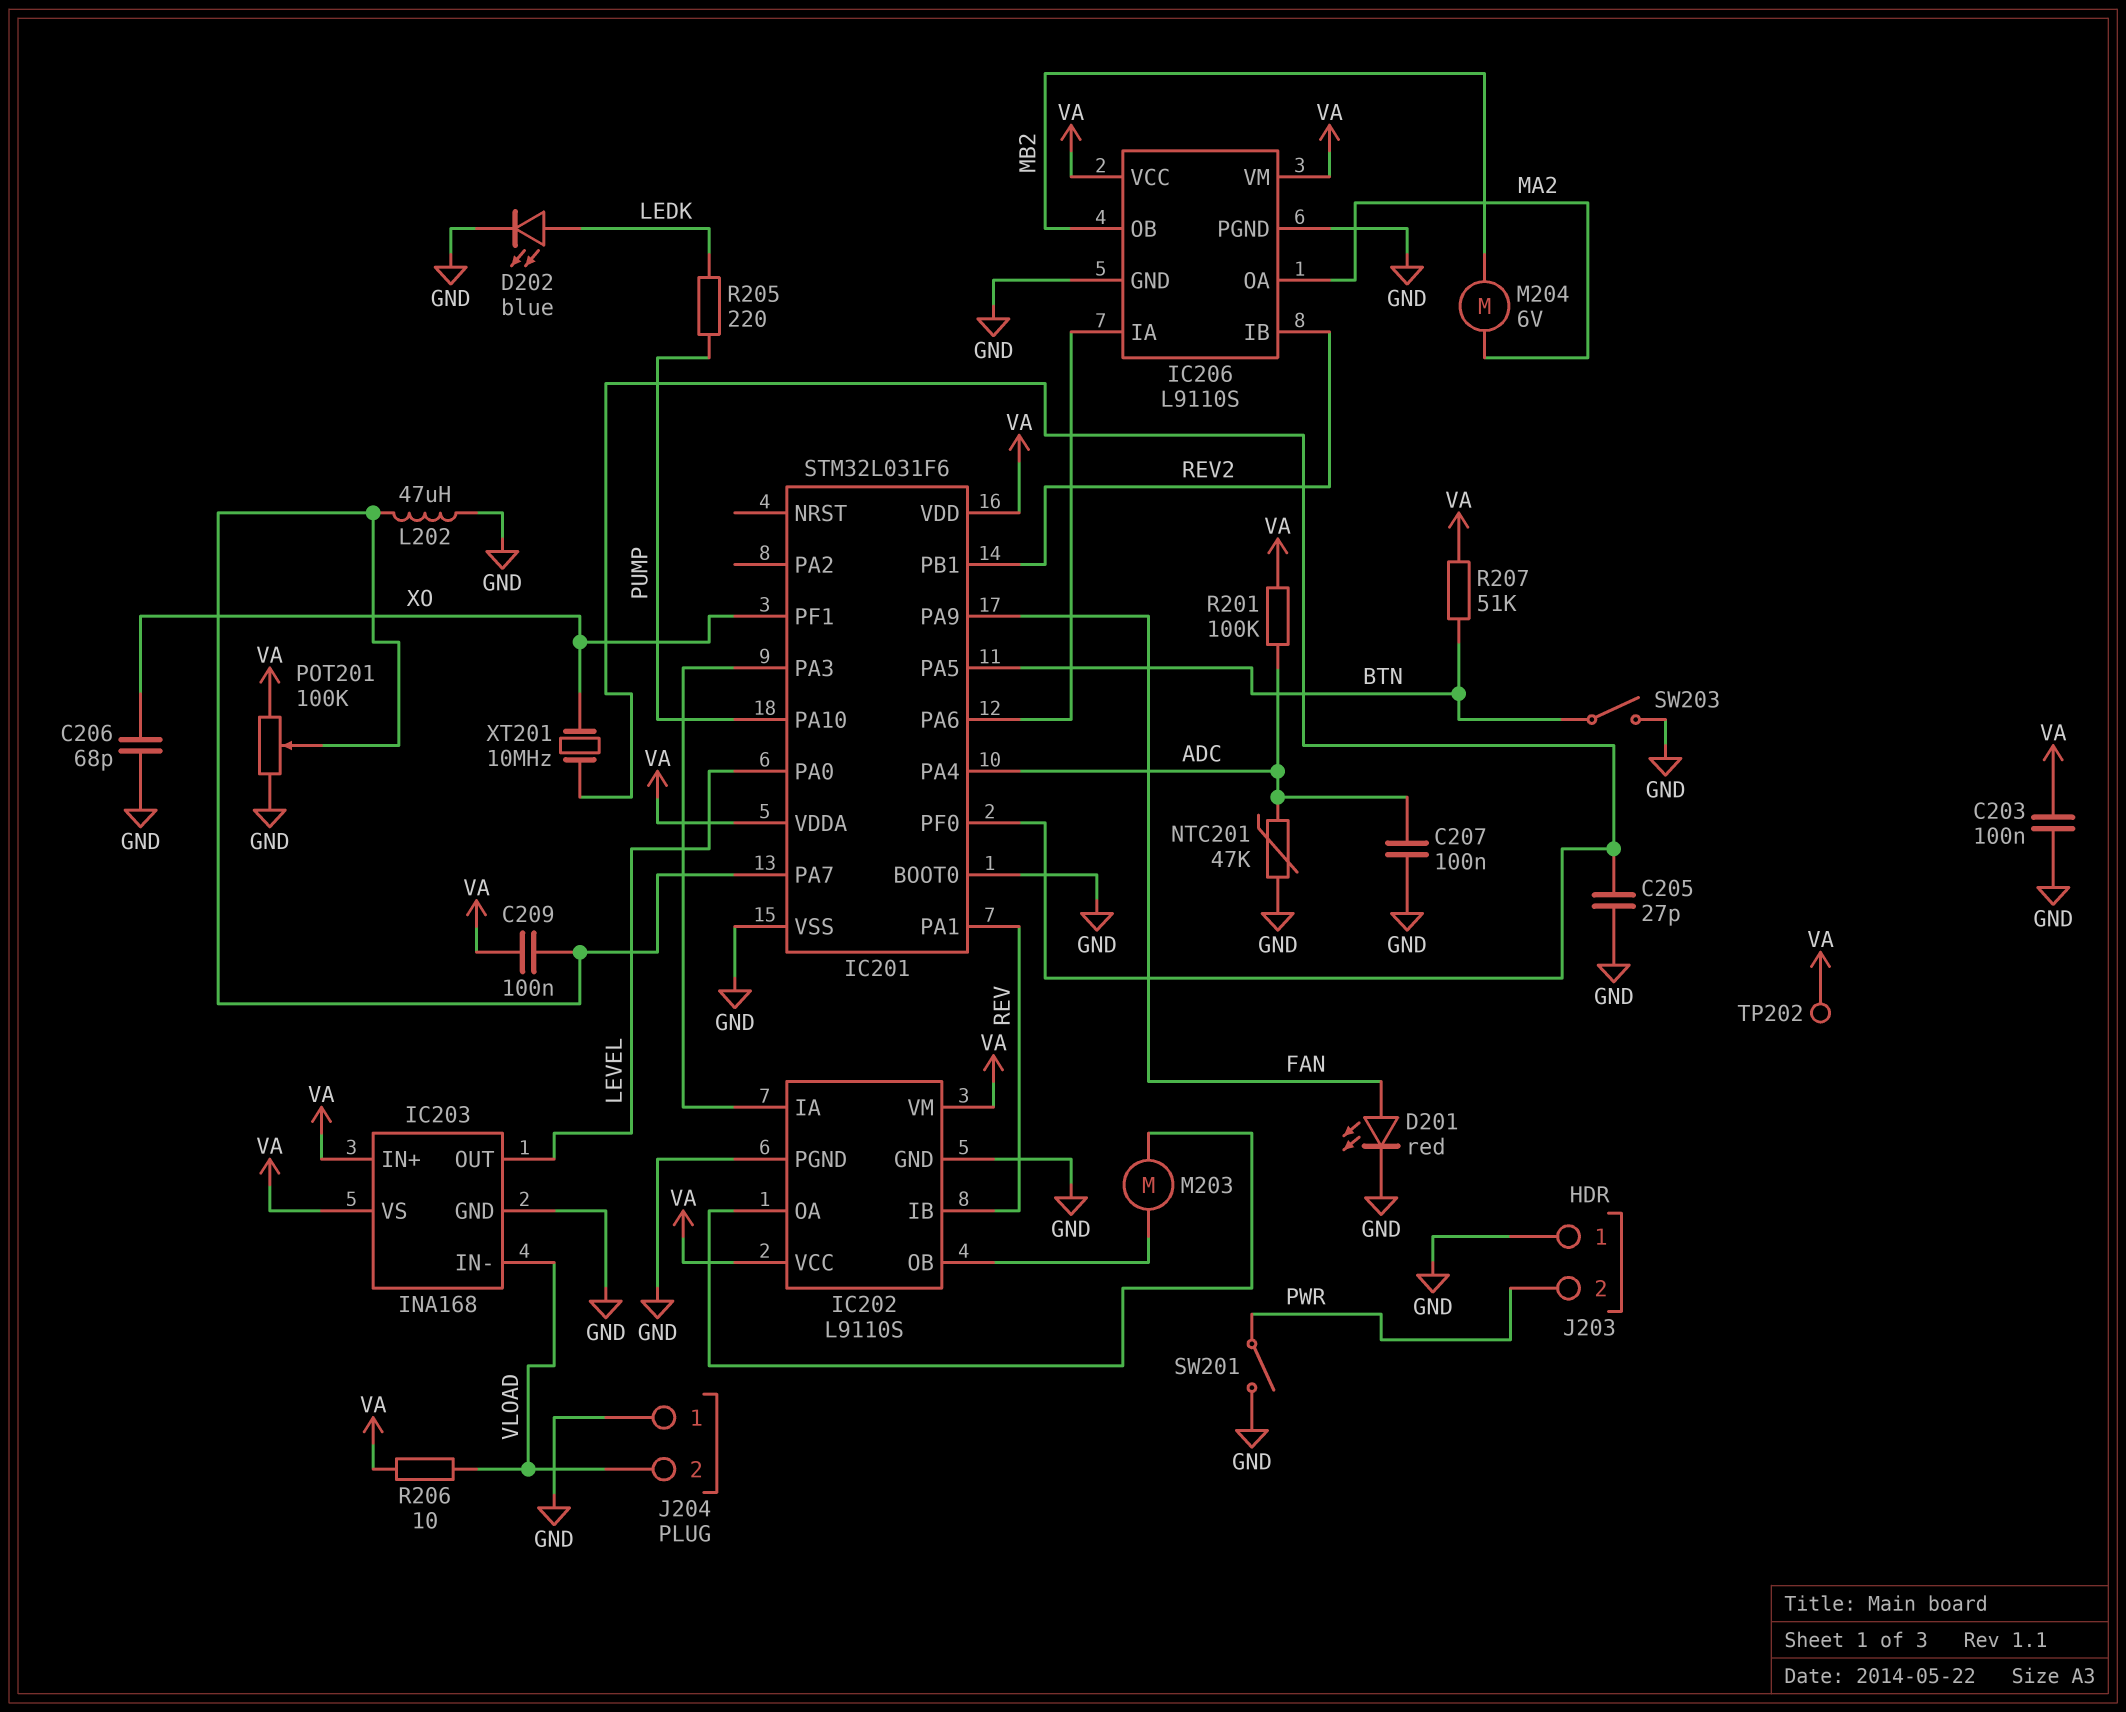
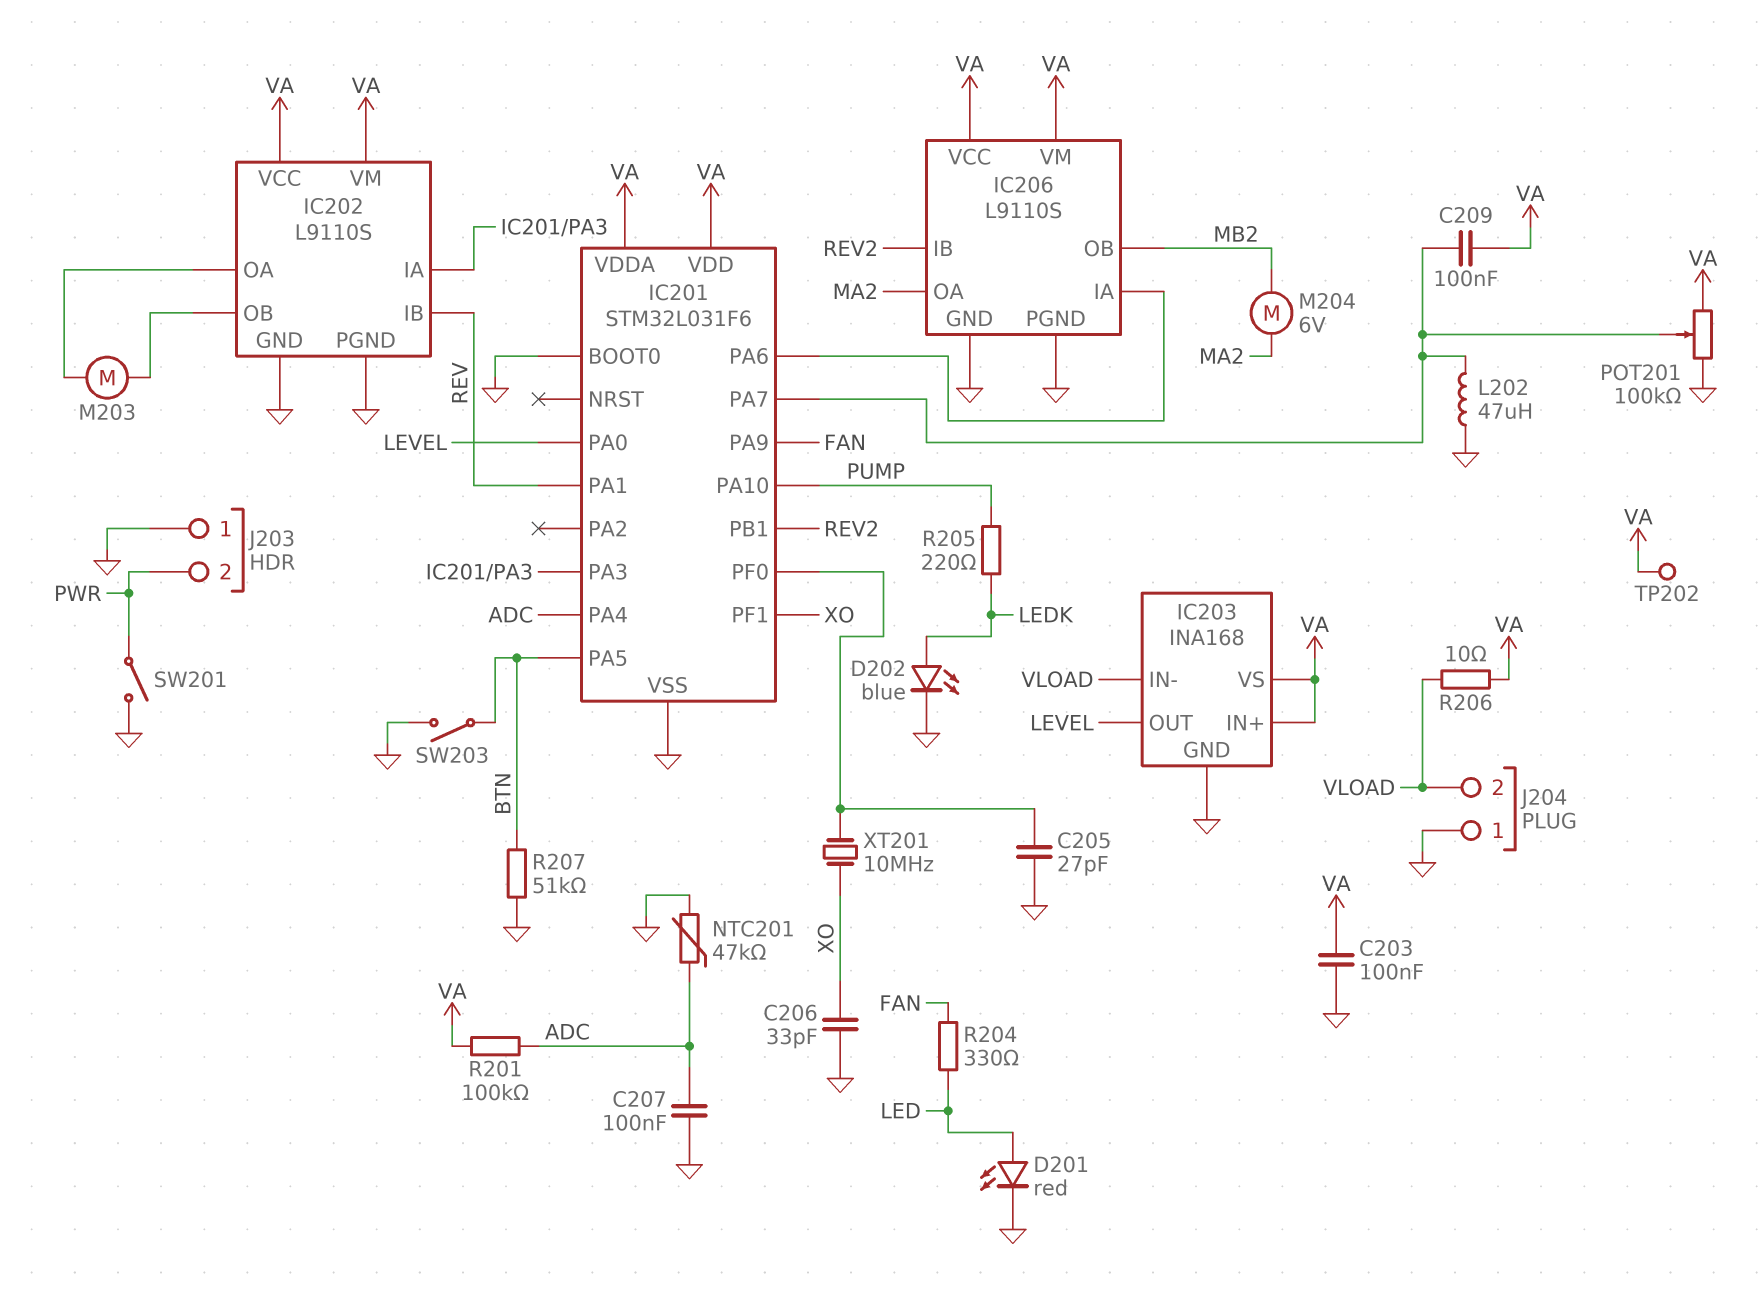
C206: 68pF (GND, XO) -> 33pF (GND, XO)
D201: LED red (A FAN, K GND) -> LED red (A LED, K GND)
R204: none -> 330 (FAN, LED)
R207: 51k (BTN, VA) -> 51k (BTN, GND)

